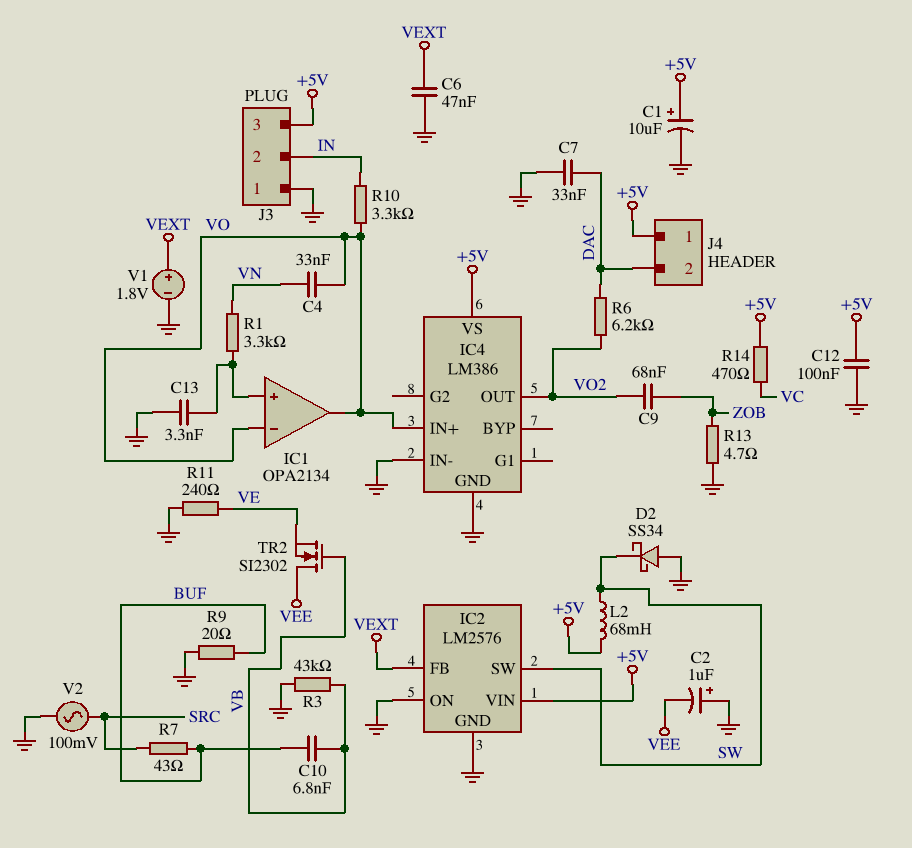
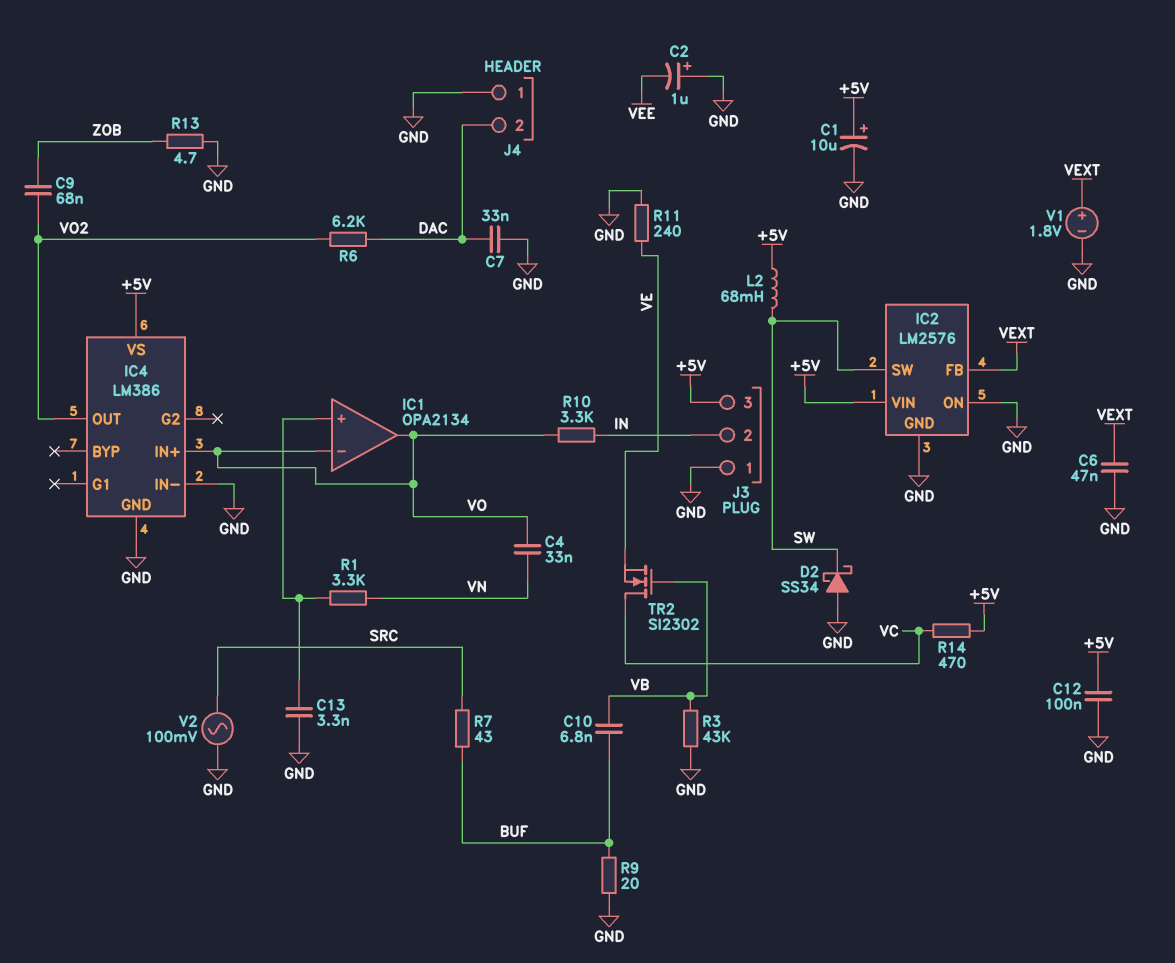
J4 pin 1: +5V -> GND
TR2: NMOS SI2302 (G VB, D VEE, S VE) -> NMOS SI2302 (G VB, D VC, S VE)

